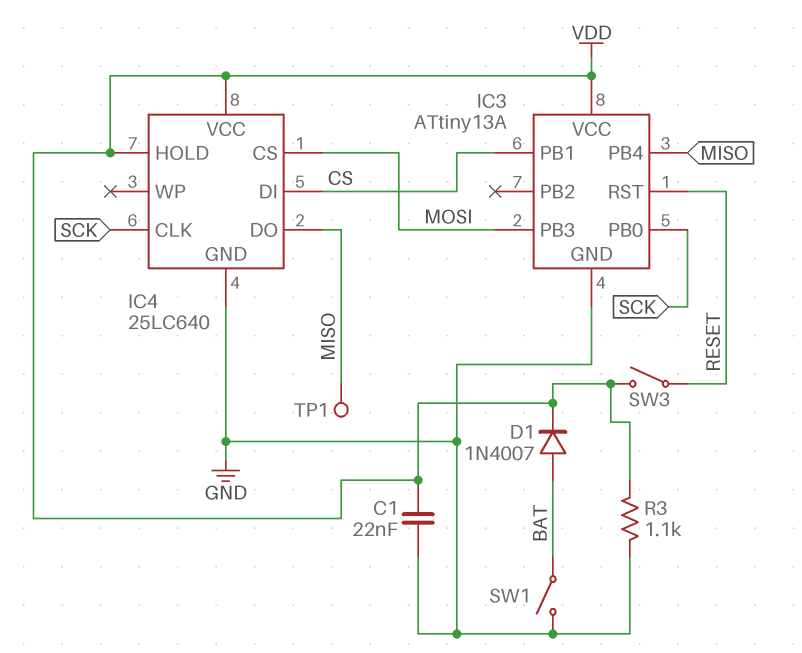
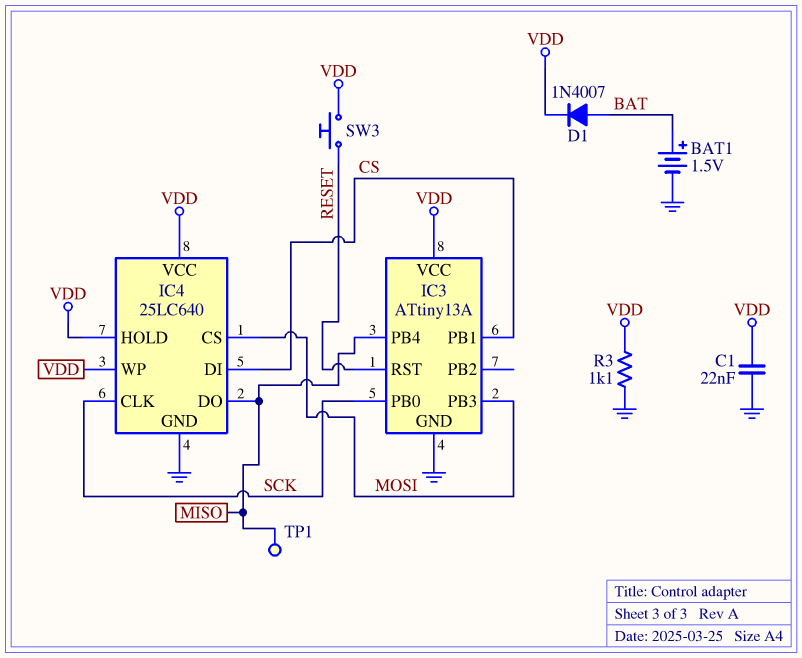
BAT1: none -> 1.5V (plus BAT, minus GND)
IC4 pin WP: none -> VDD
SW1: switch (BAT, GND) -> none
SW3: switch (RESET, VDD) -> button (RESET, VDD)

